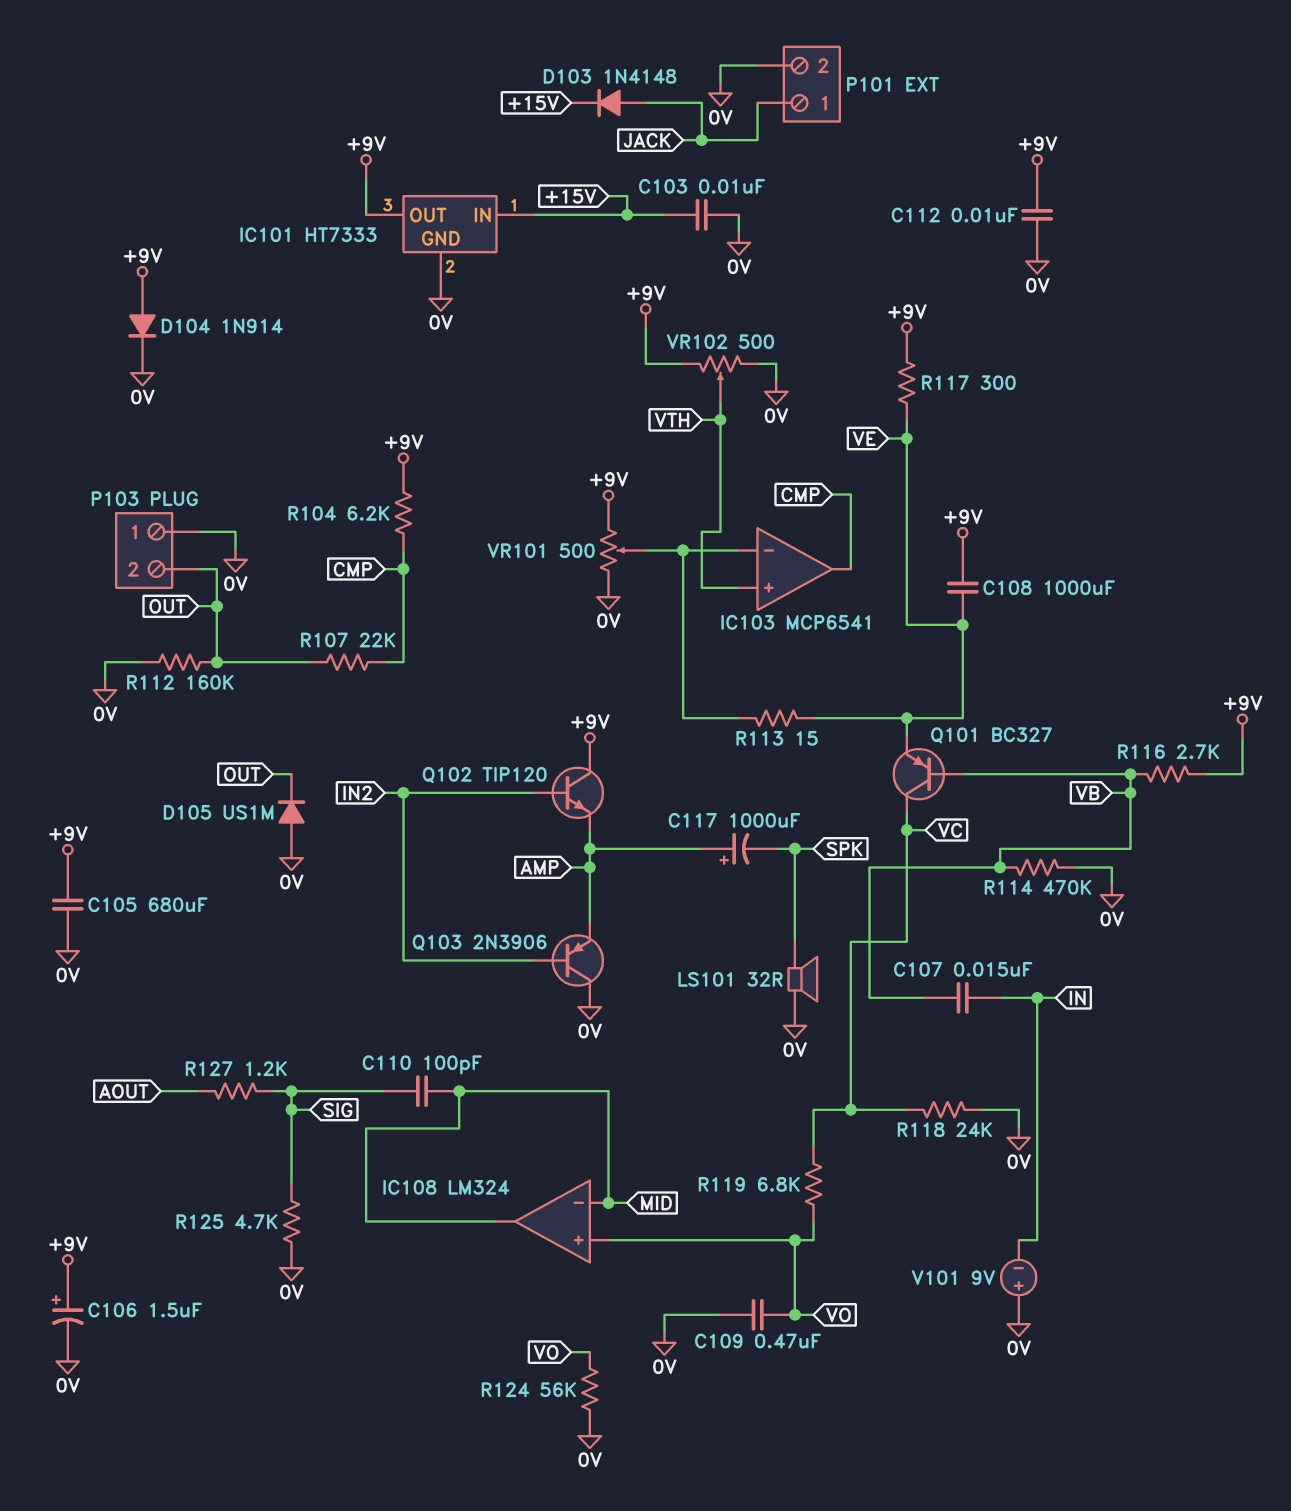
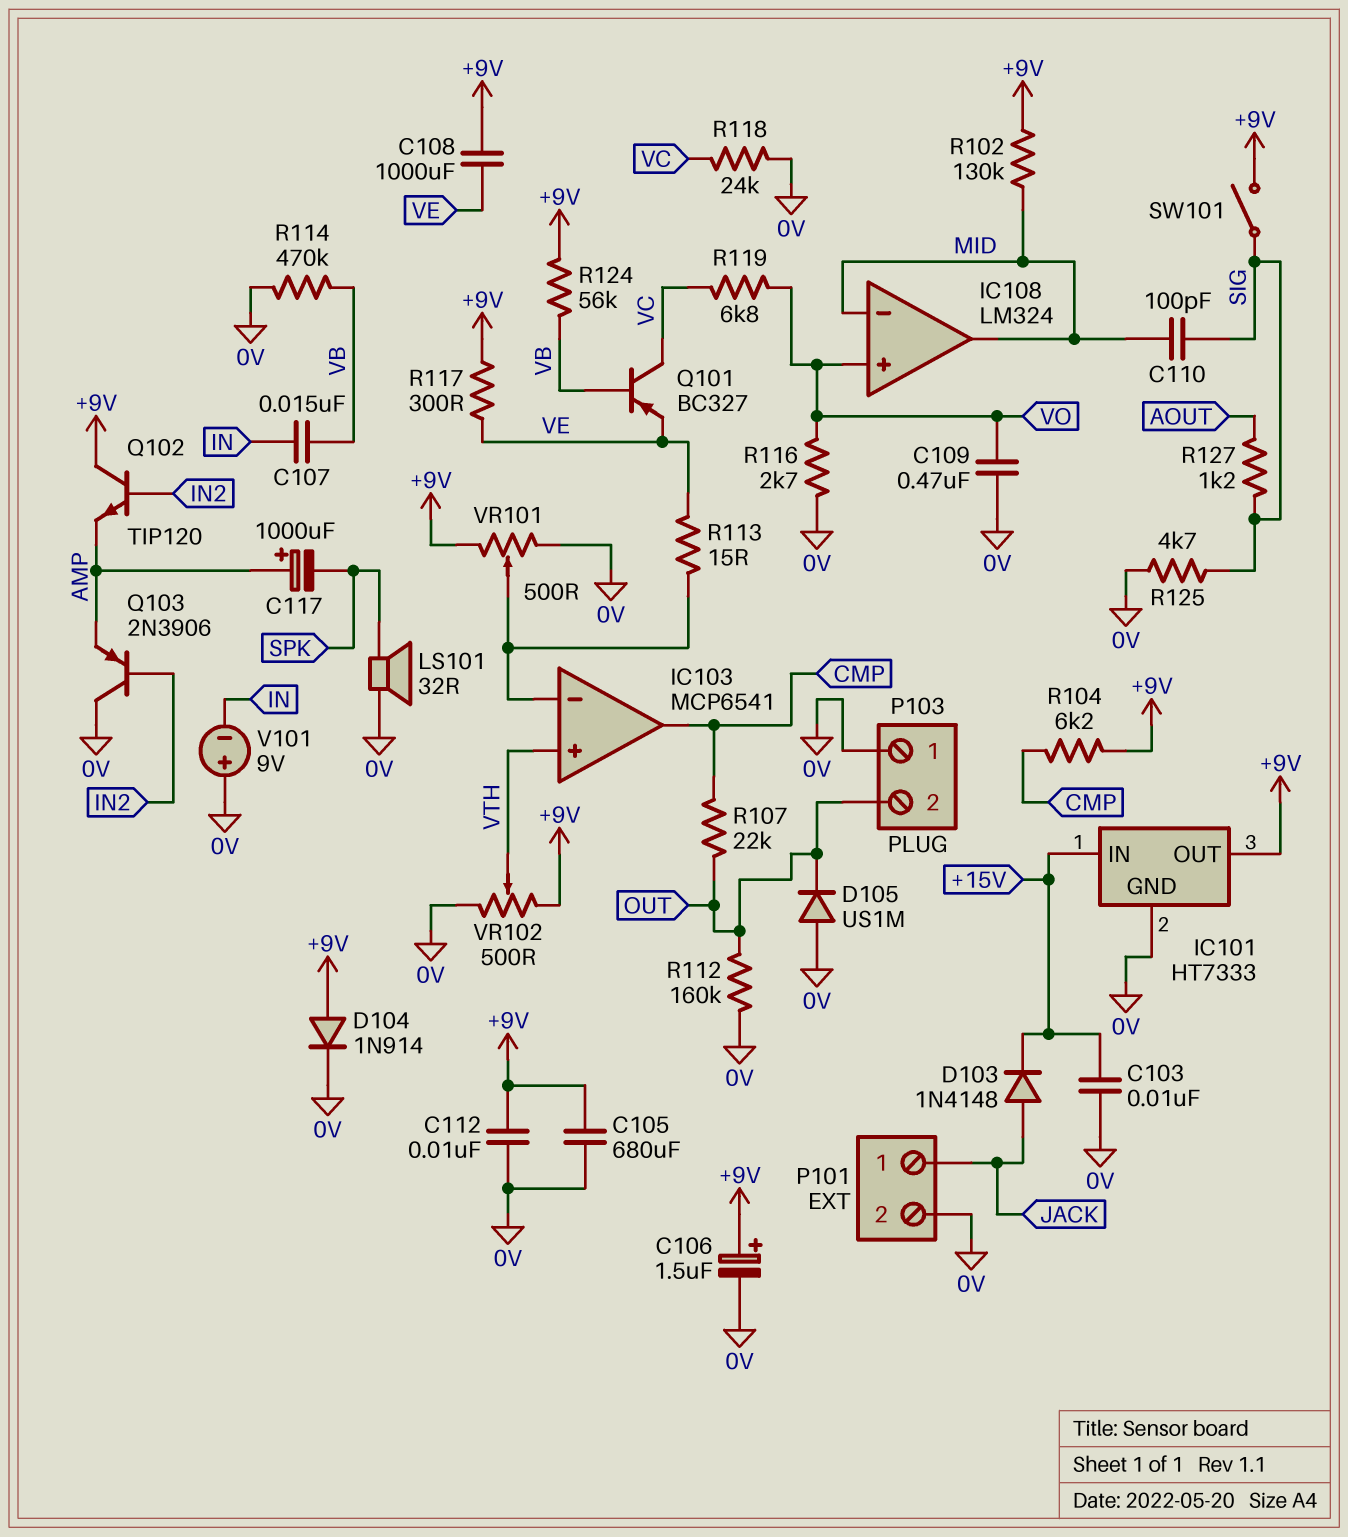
R102: none -> 130k (+9V, MID)
R116: 2.7k (+9V, VB) -> 2.7k (0V, VO)
R124: 56k (0V, VO) -> 56k (+9V, VB)
SW101: none -> switch (+9V, SIG)

